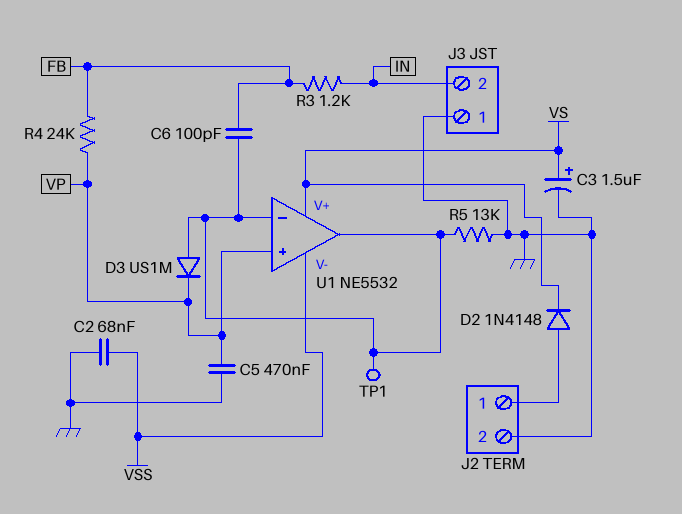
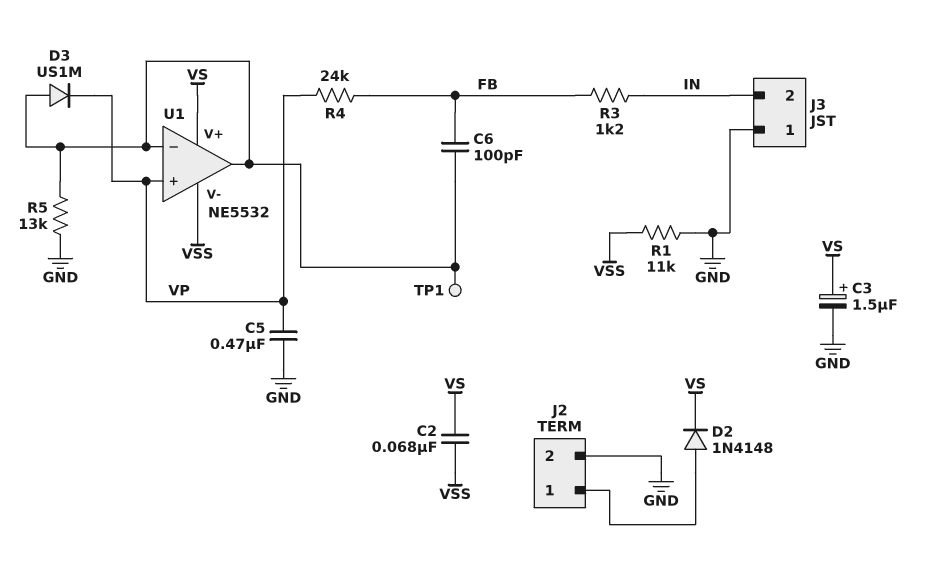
C2: 68nF (GND, VSS) -> 68nF (VS, VSS)
R1: none -> 11k (GND, VSS)

